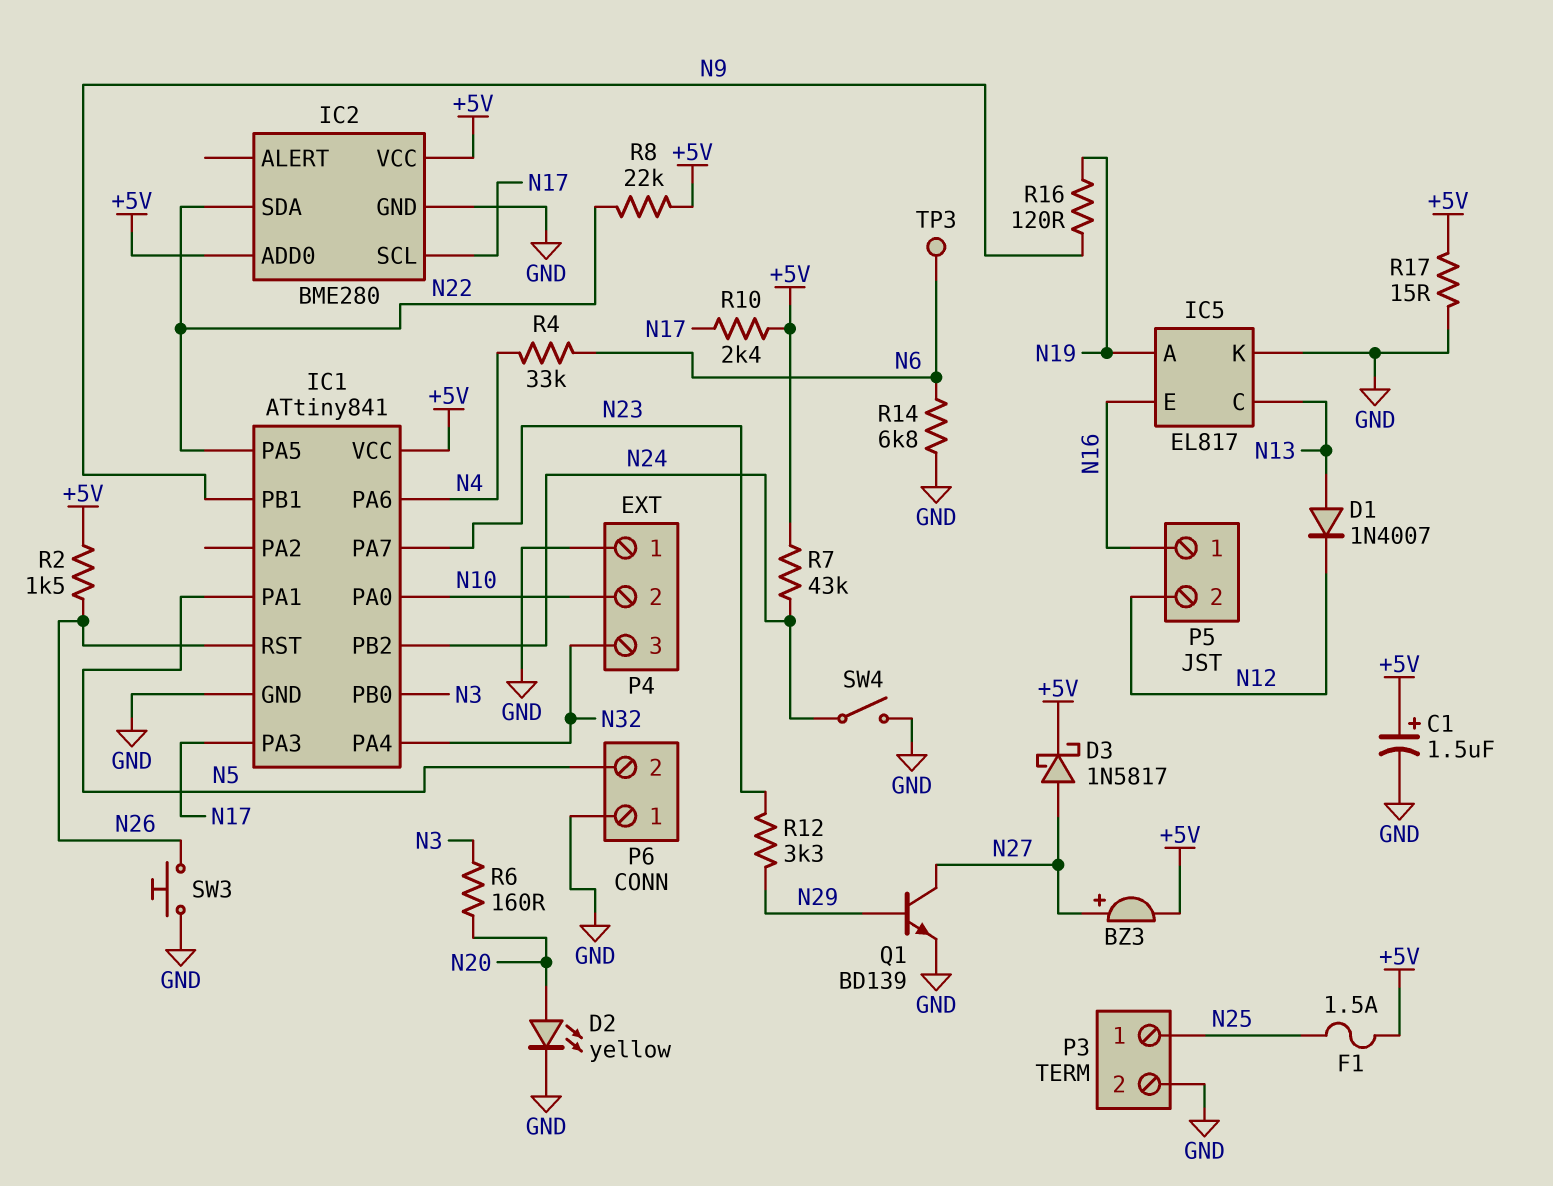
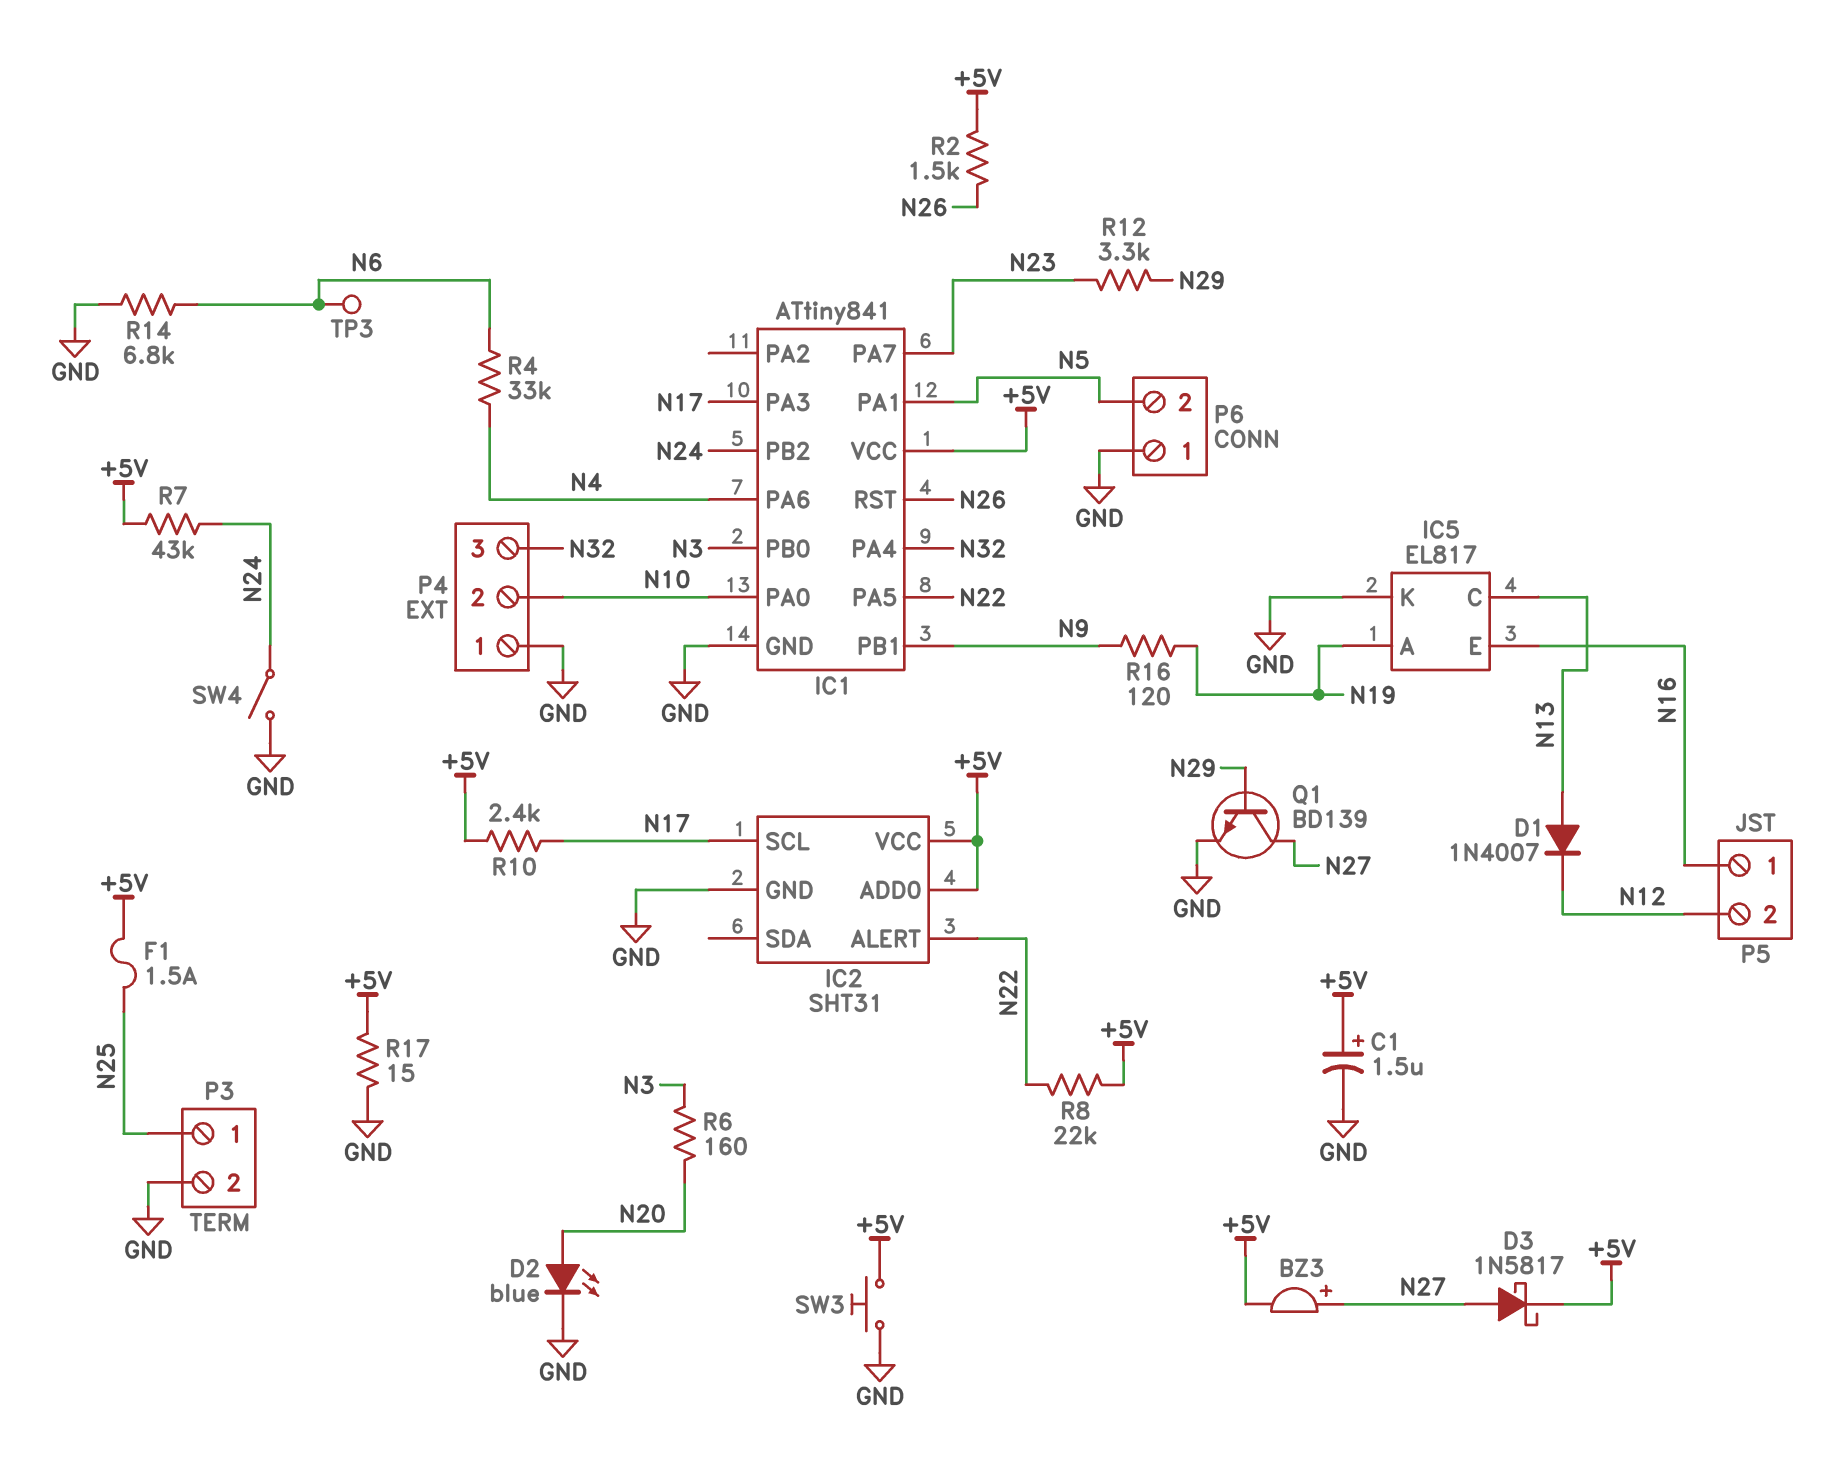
D2: LED yellow (A N20, K GND) -> LED blue (A N20, K GND)
IC2: BME280 -> SHT31
IC2 pin ALERT: none -> N22
IC2 pin SDA: N22 -> none
SW3: button (GND, N26) -> button (+5V, GND)

